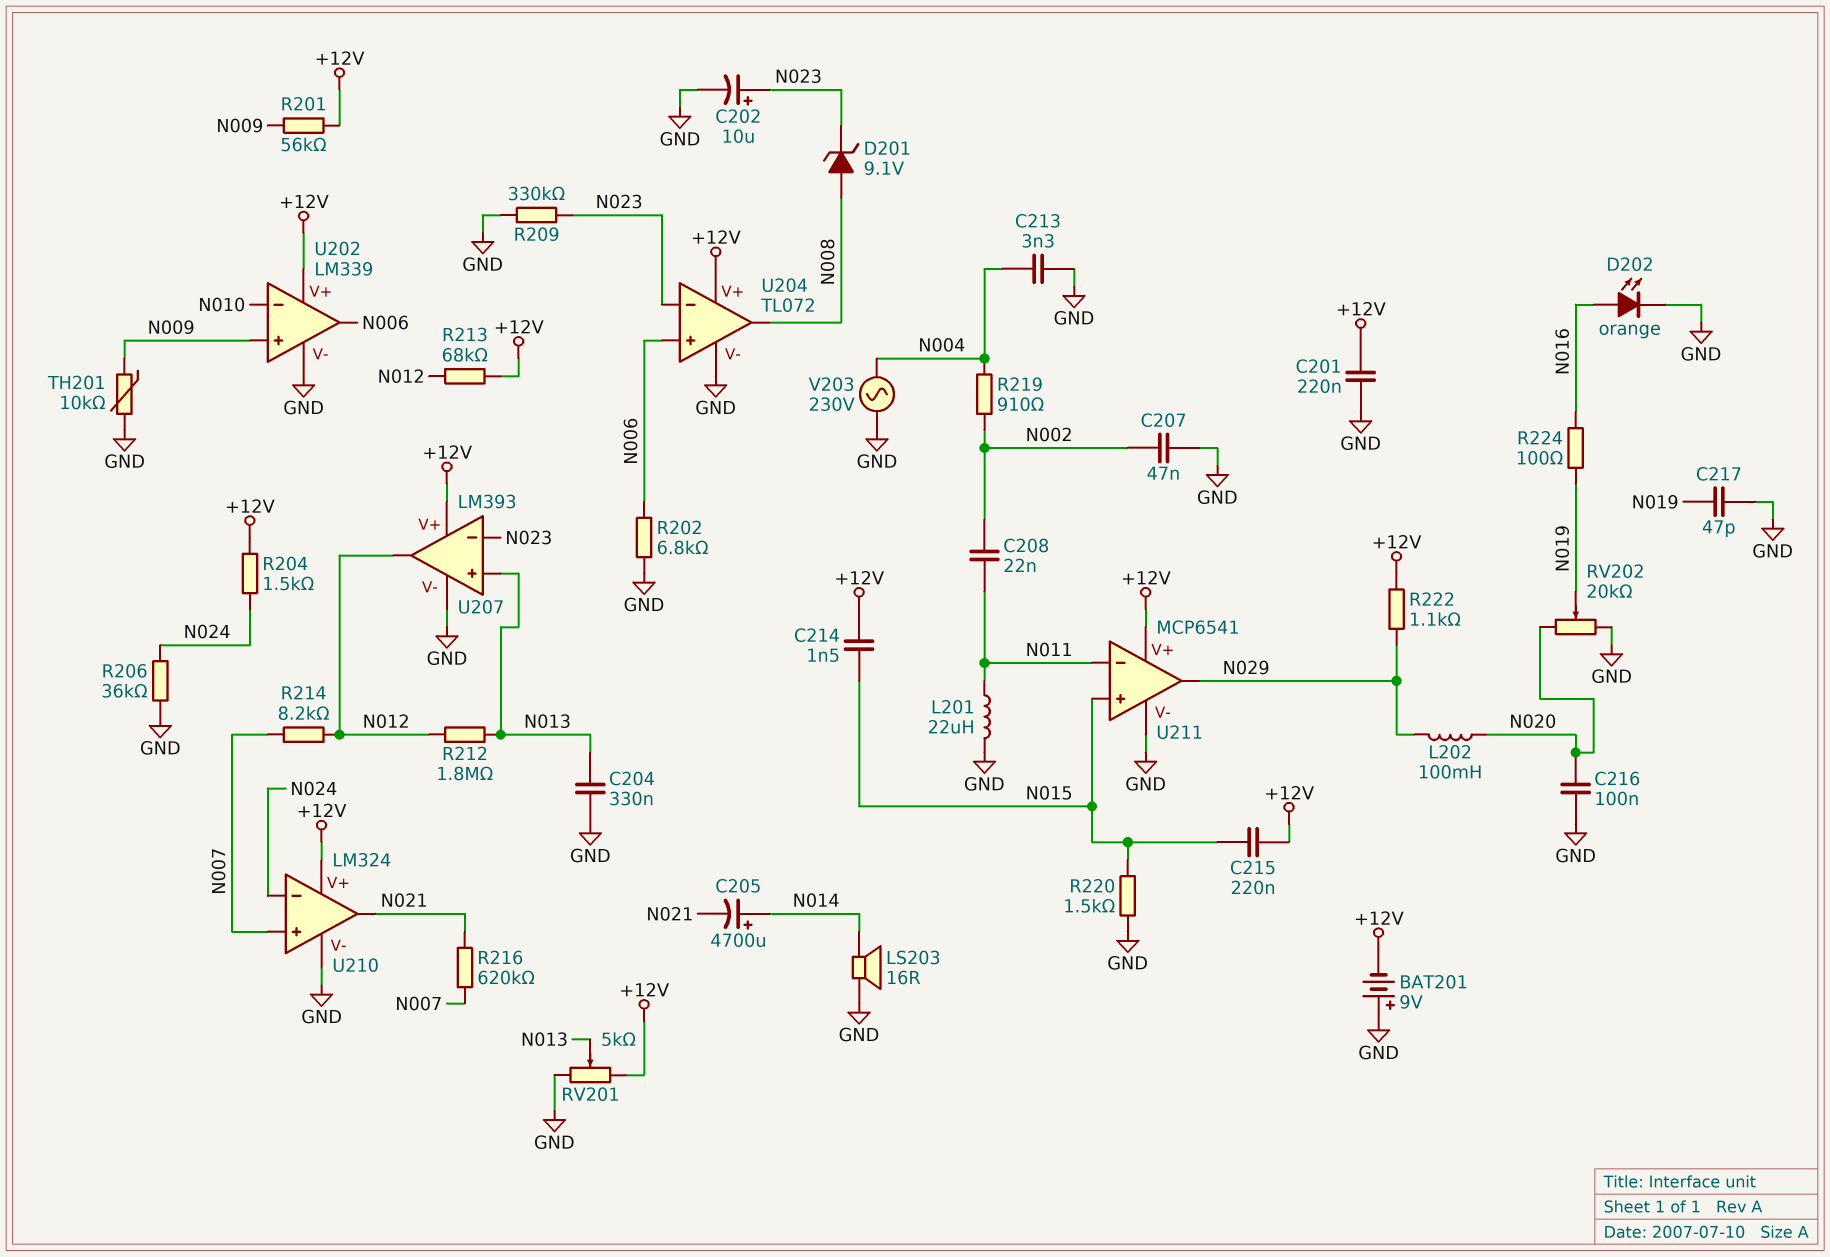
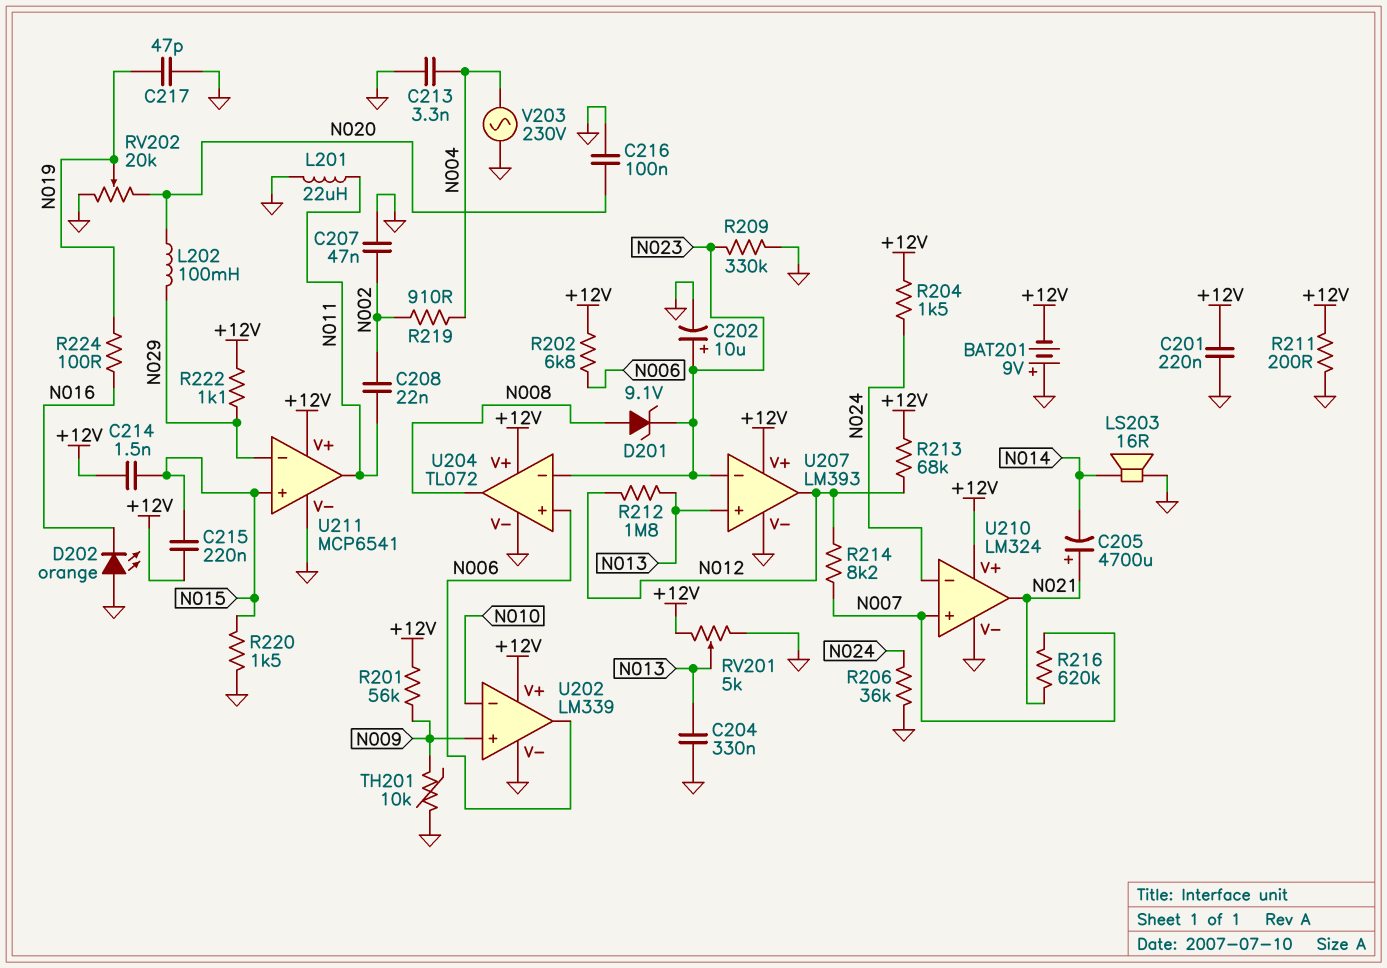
C205: 4700uF (plus N014, minus N021) -> 4700uF (plus N021, minus N014)
D202: LED orange (A N016, K GND) -> LED orange (A GND, K N016)
R202: 6.8k (GND, N006) -> 6.8k (+12V, N006)
R211: none -> 200 (+12V, GND)
U211 pin in-: N011 -> N029
U211 pin out: N029 -> N011

